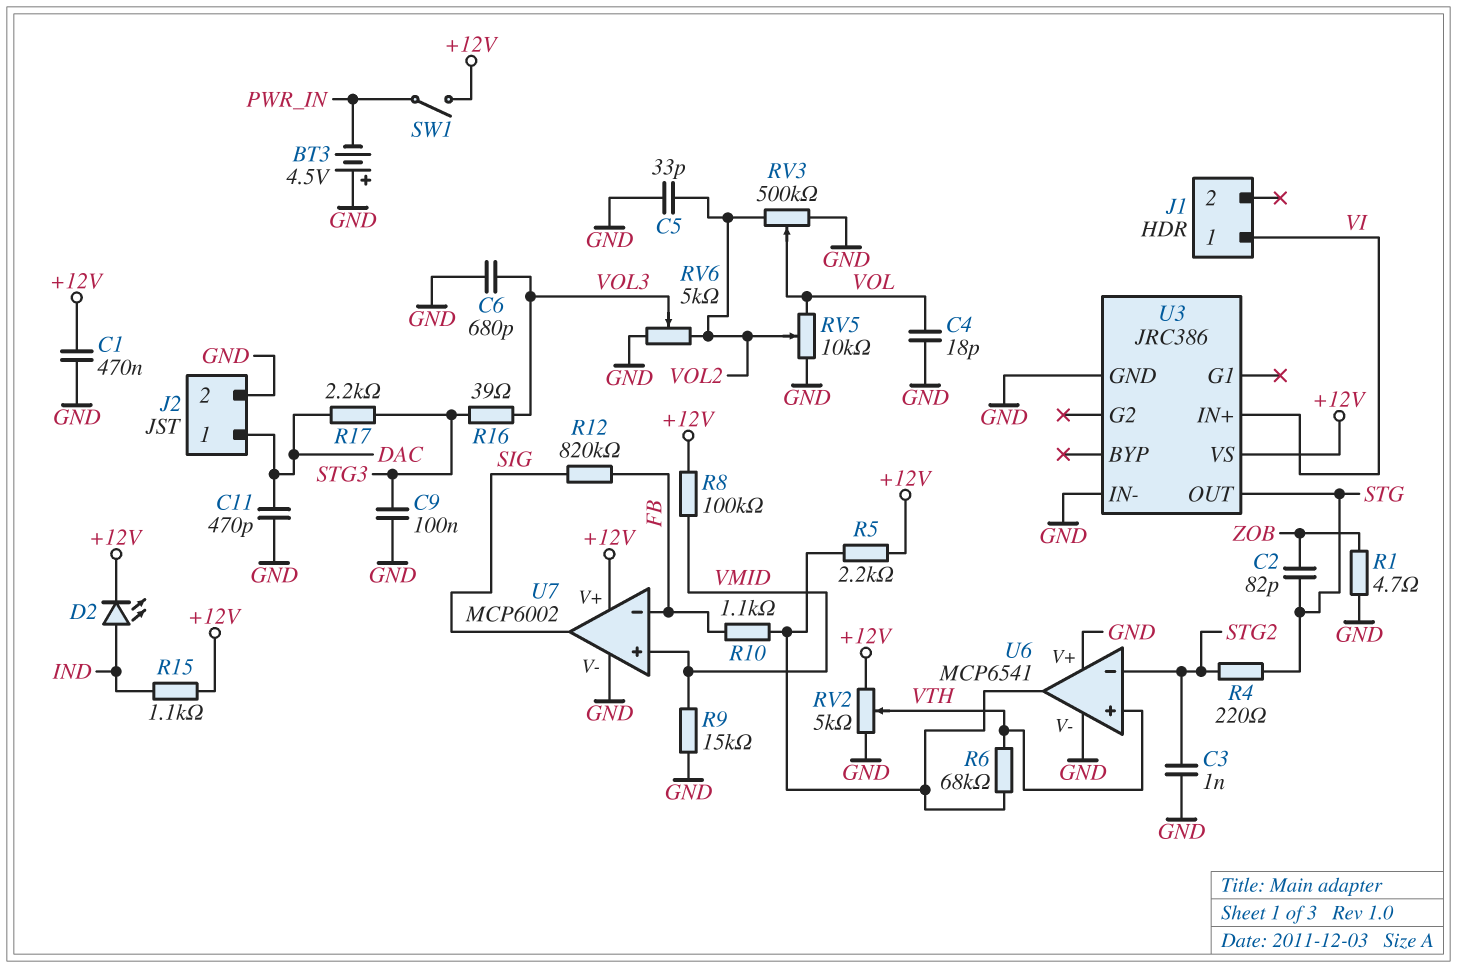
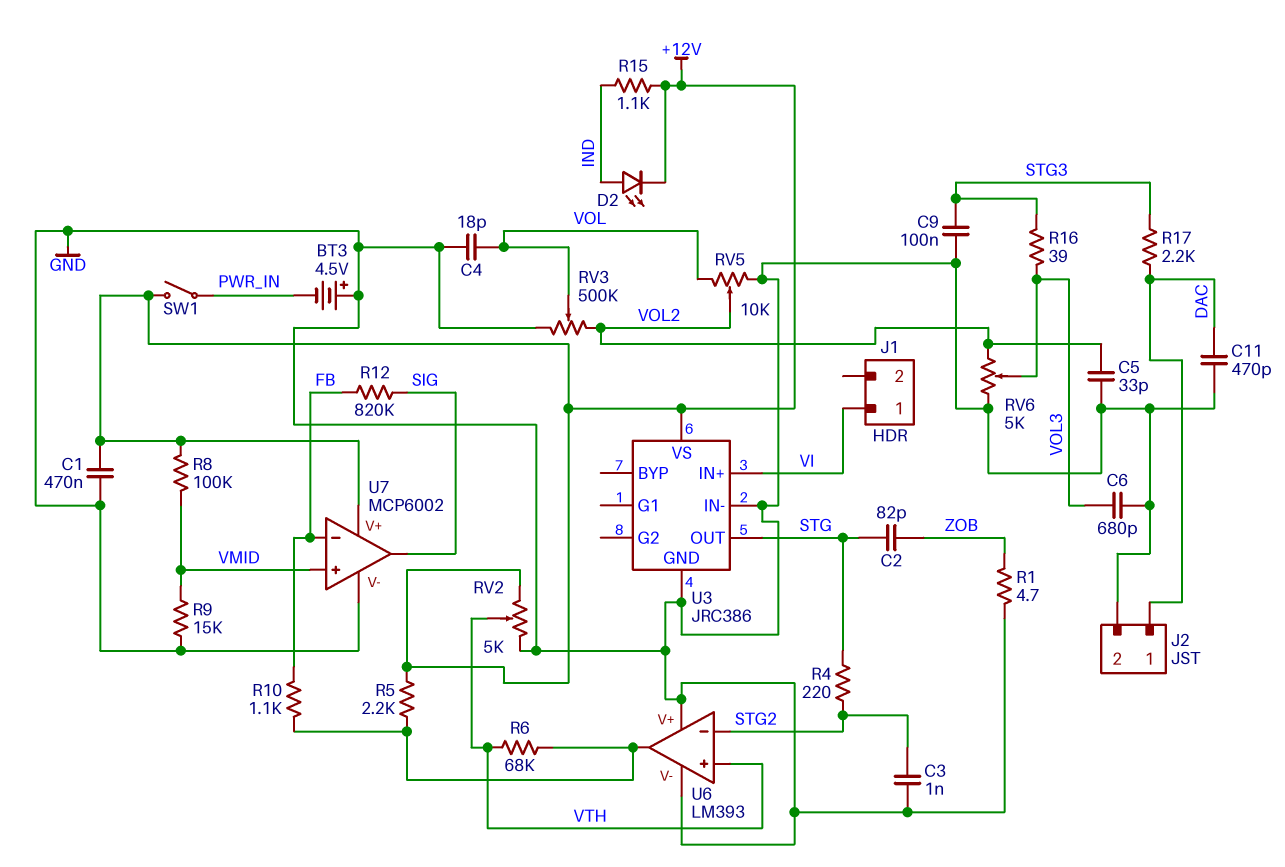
U6: MCP6541 -> LM393

